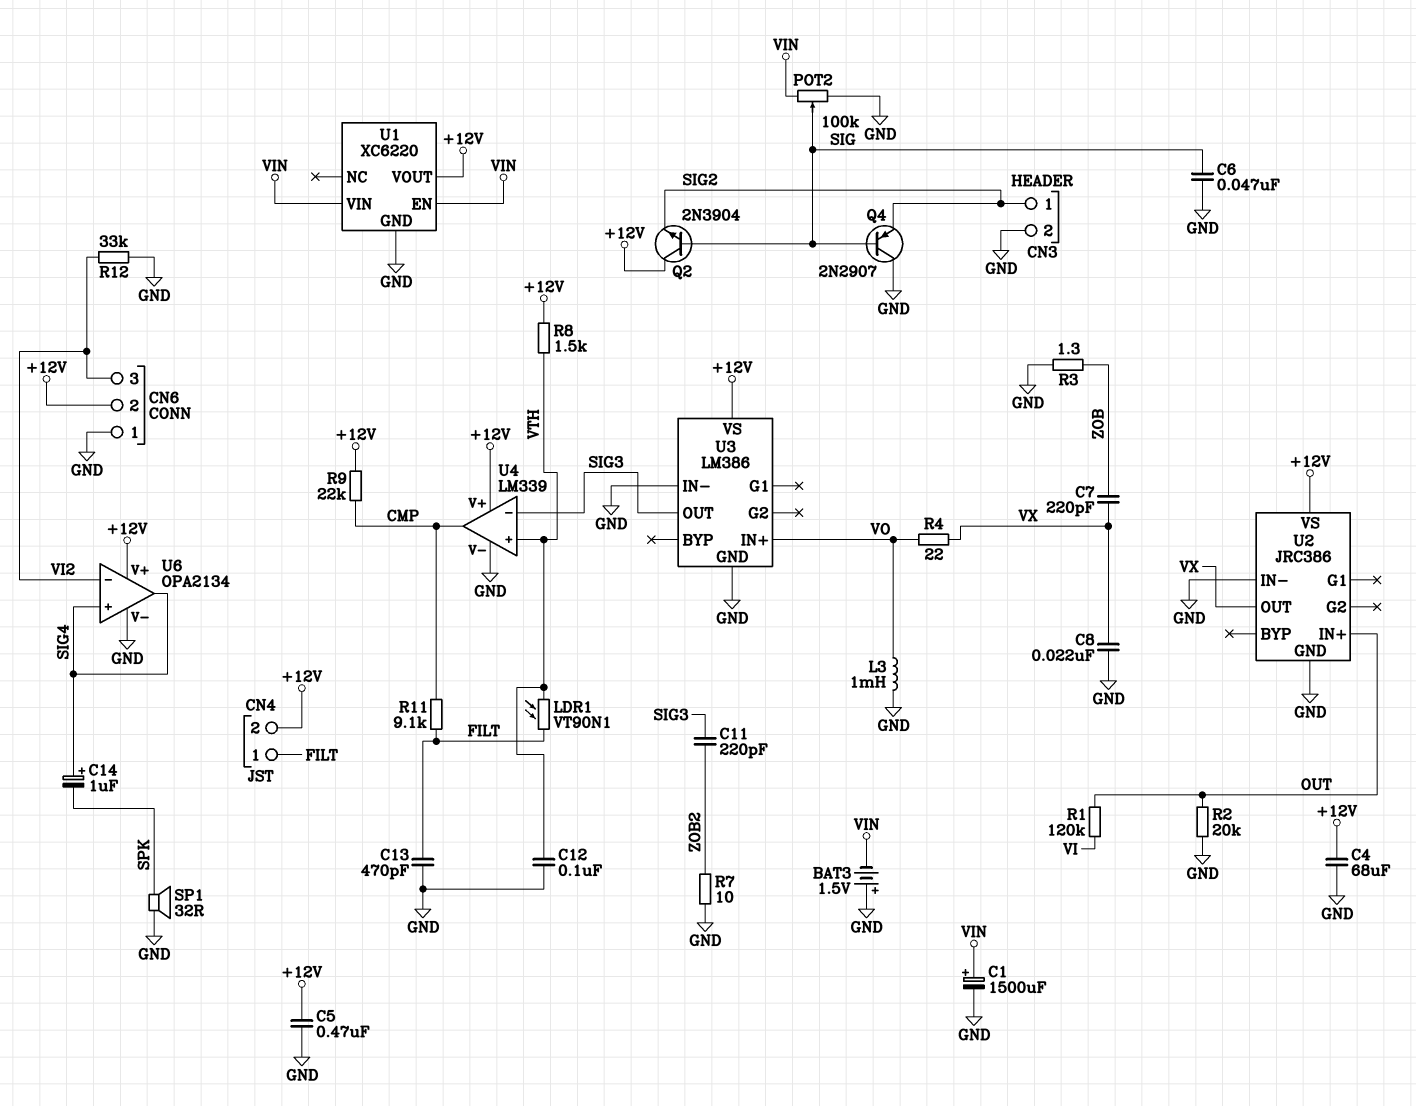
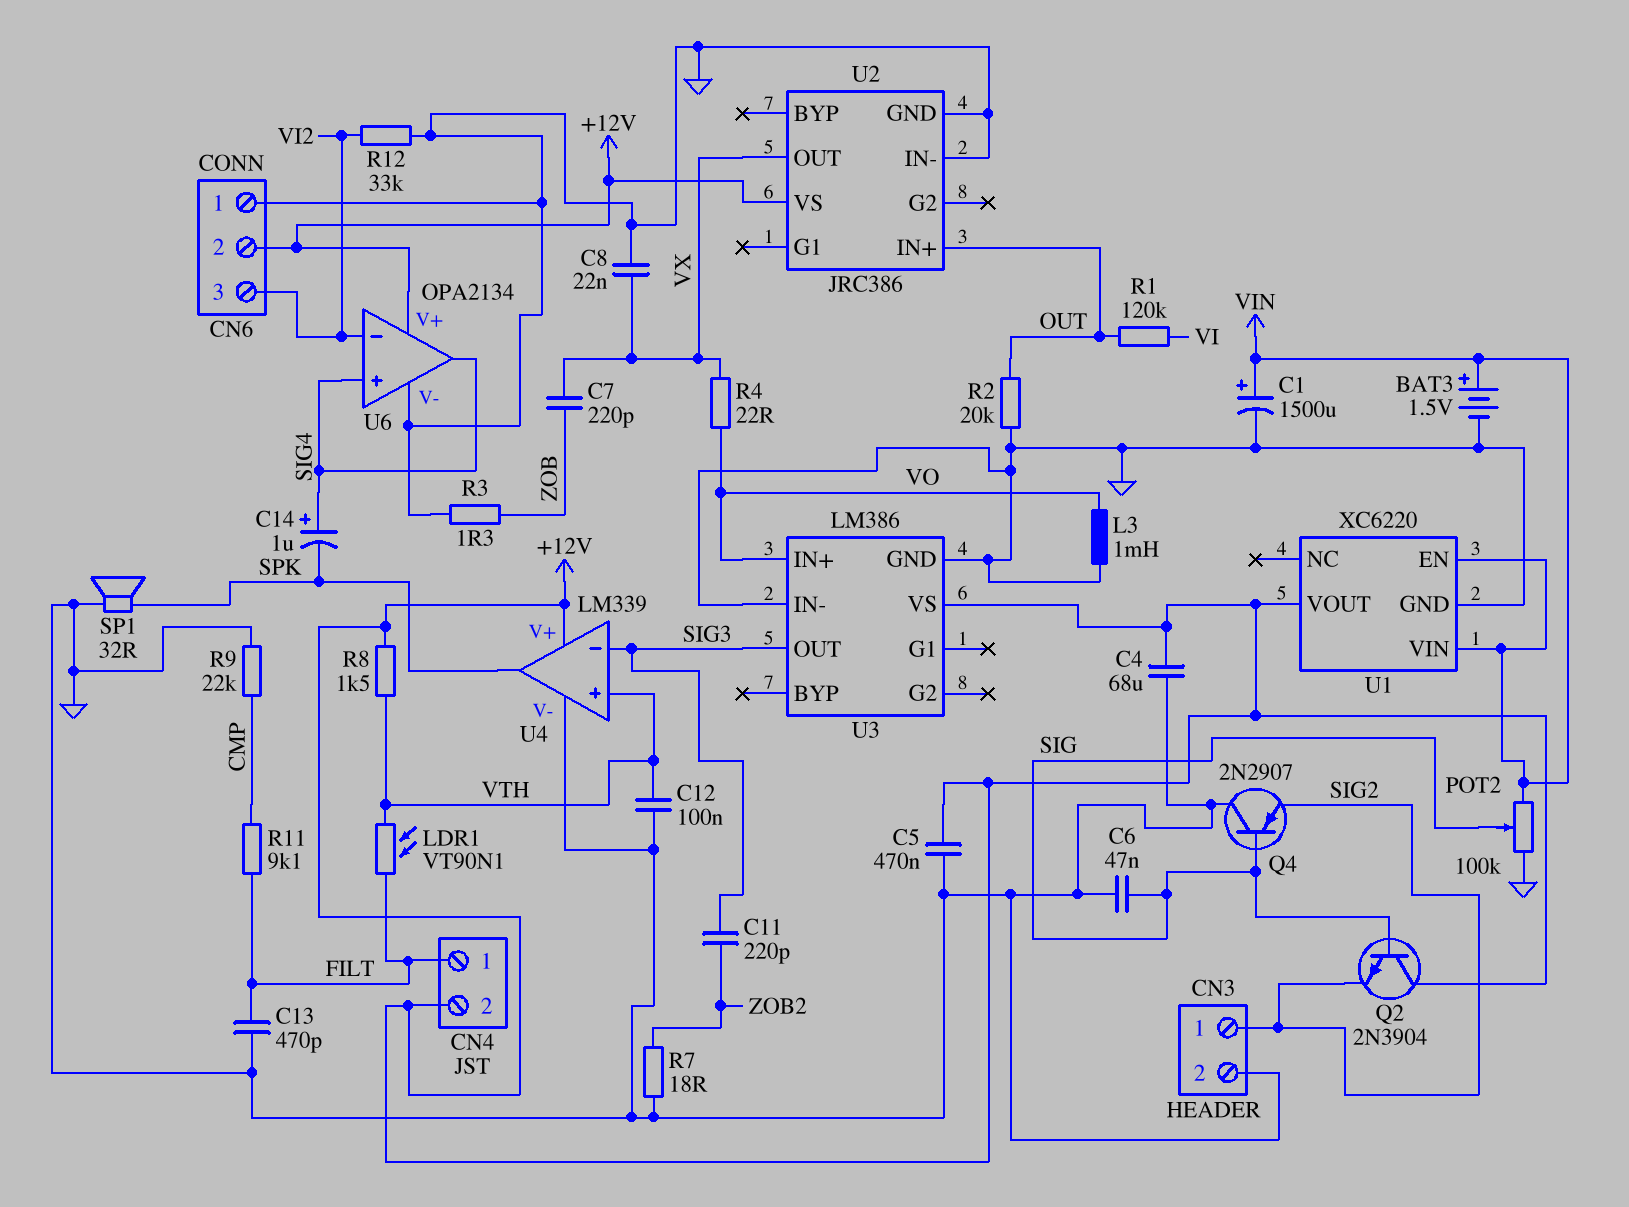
BAT3: 1.5V (plus GND, minus VIN) -> 1.5V (plus VIN, minus GND)
R7: 10 (GND, ZOB2) -> 18 (GND, ZOB2)
R9: 22k (+12V, CMP) -> 22k (CMP, GND)
U4 pin out: CMP -> SPK

